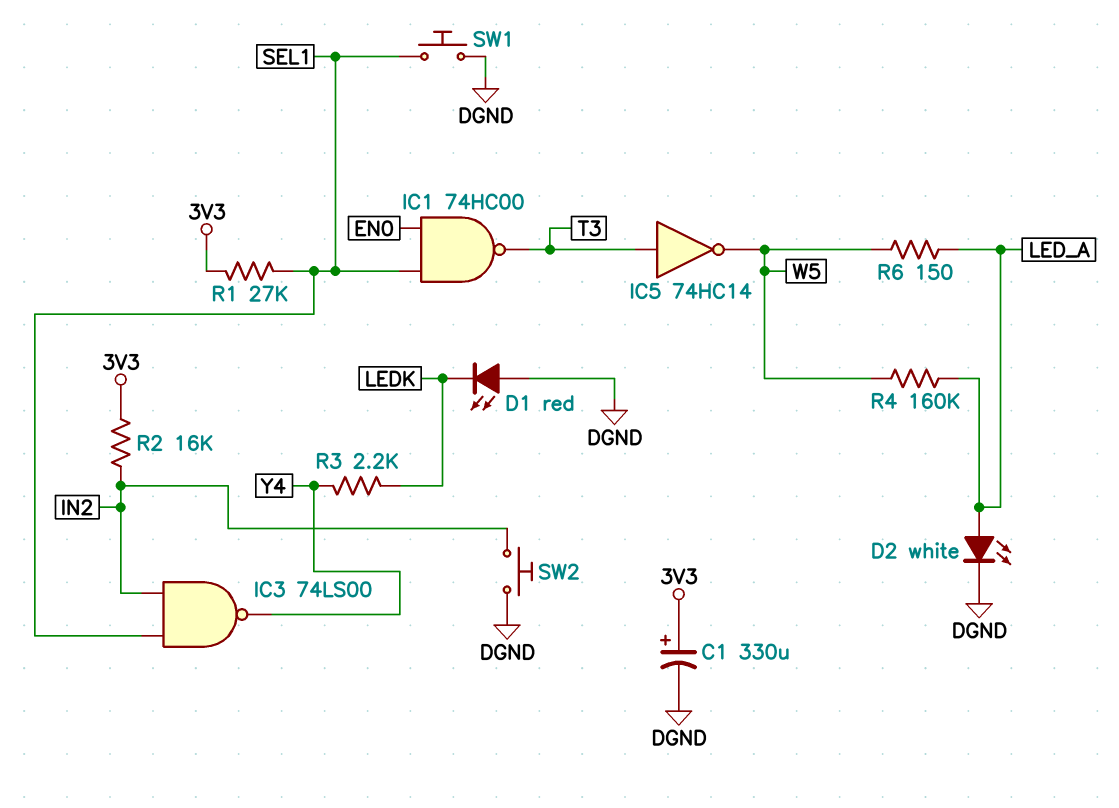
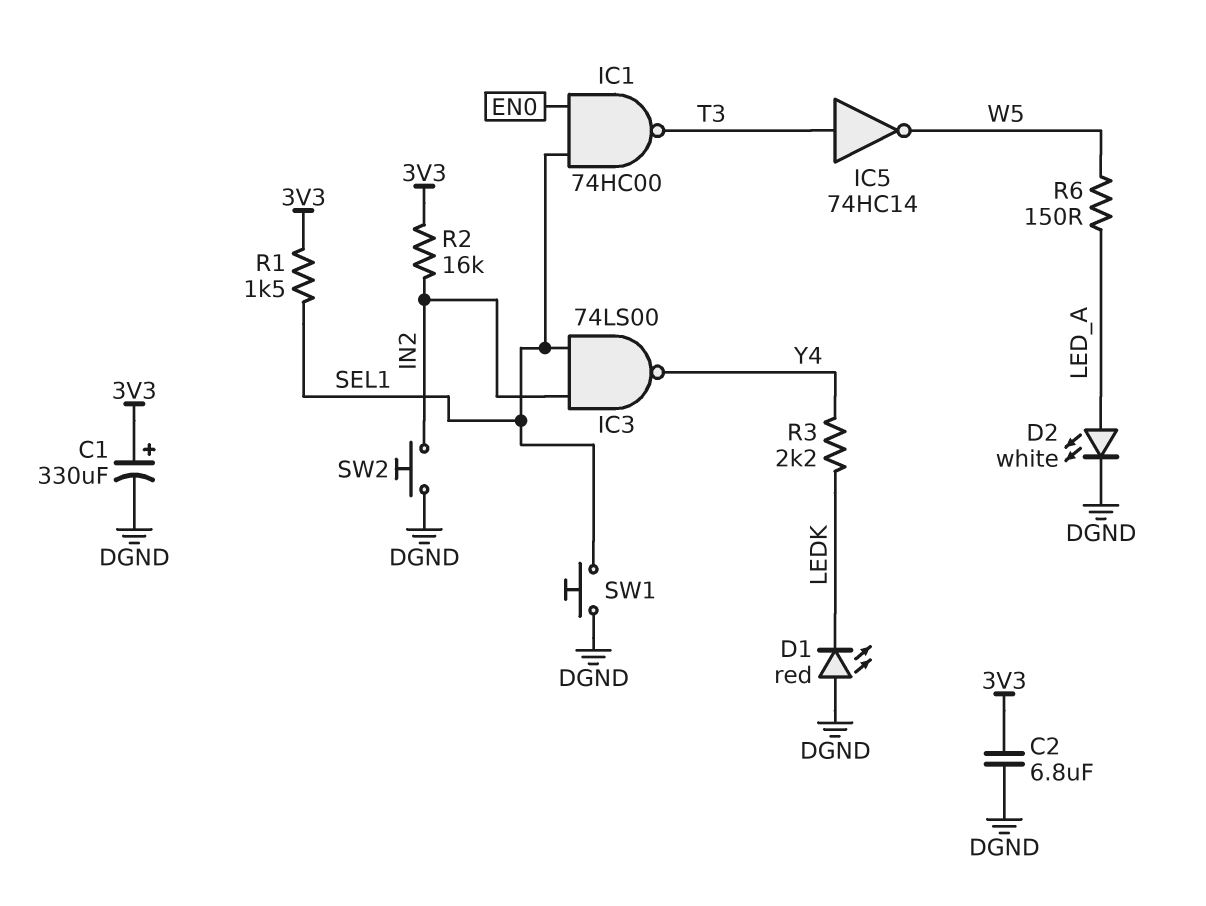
C2: none -> 6.8uF (3V3, DGND)
R1: 27k (3V3, SEL1) -> 1.5k (3V3, SEL1)
R4: 160k (LED_A, W5) -> none

